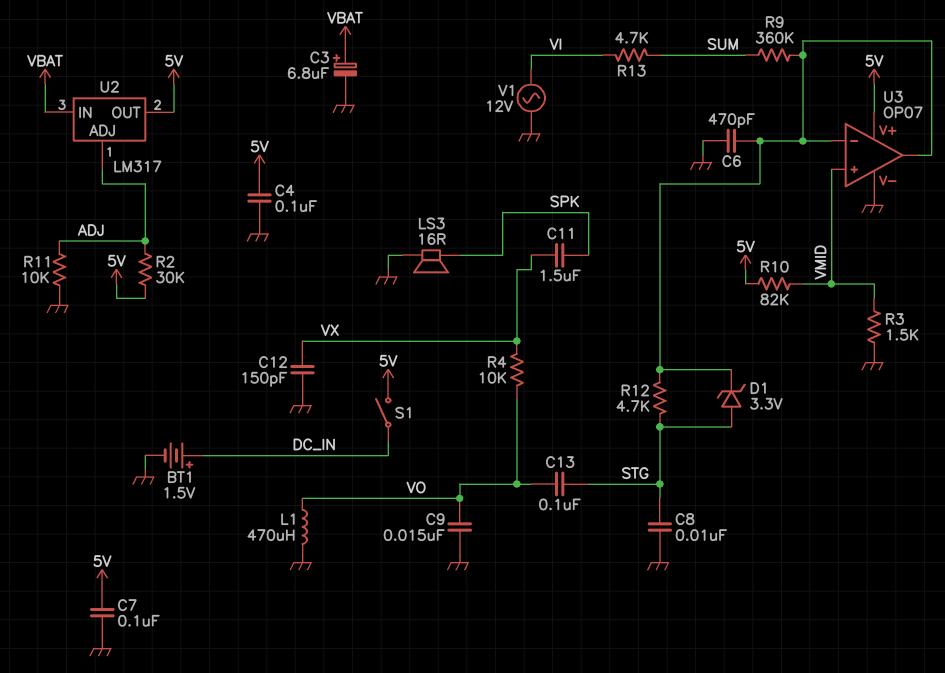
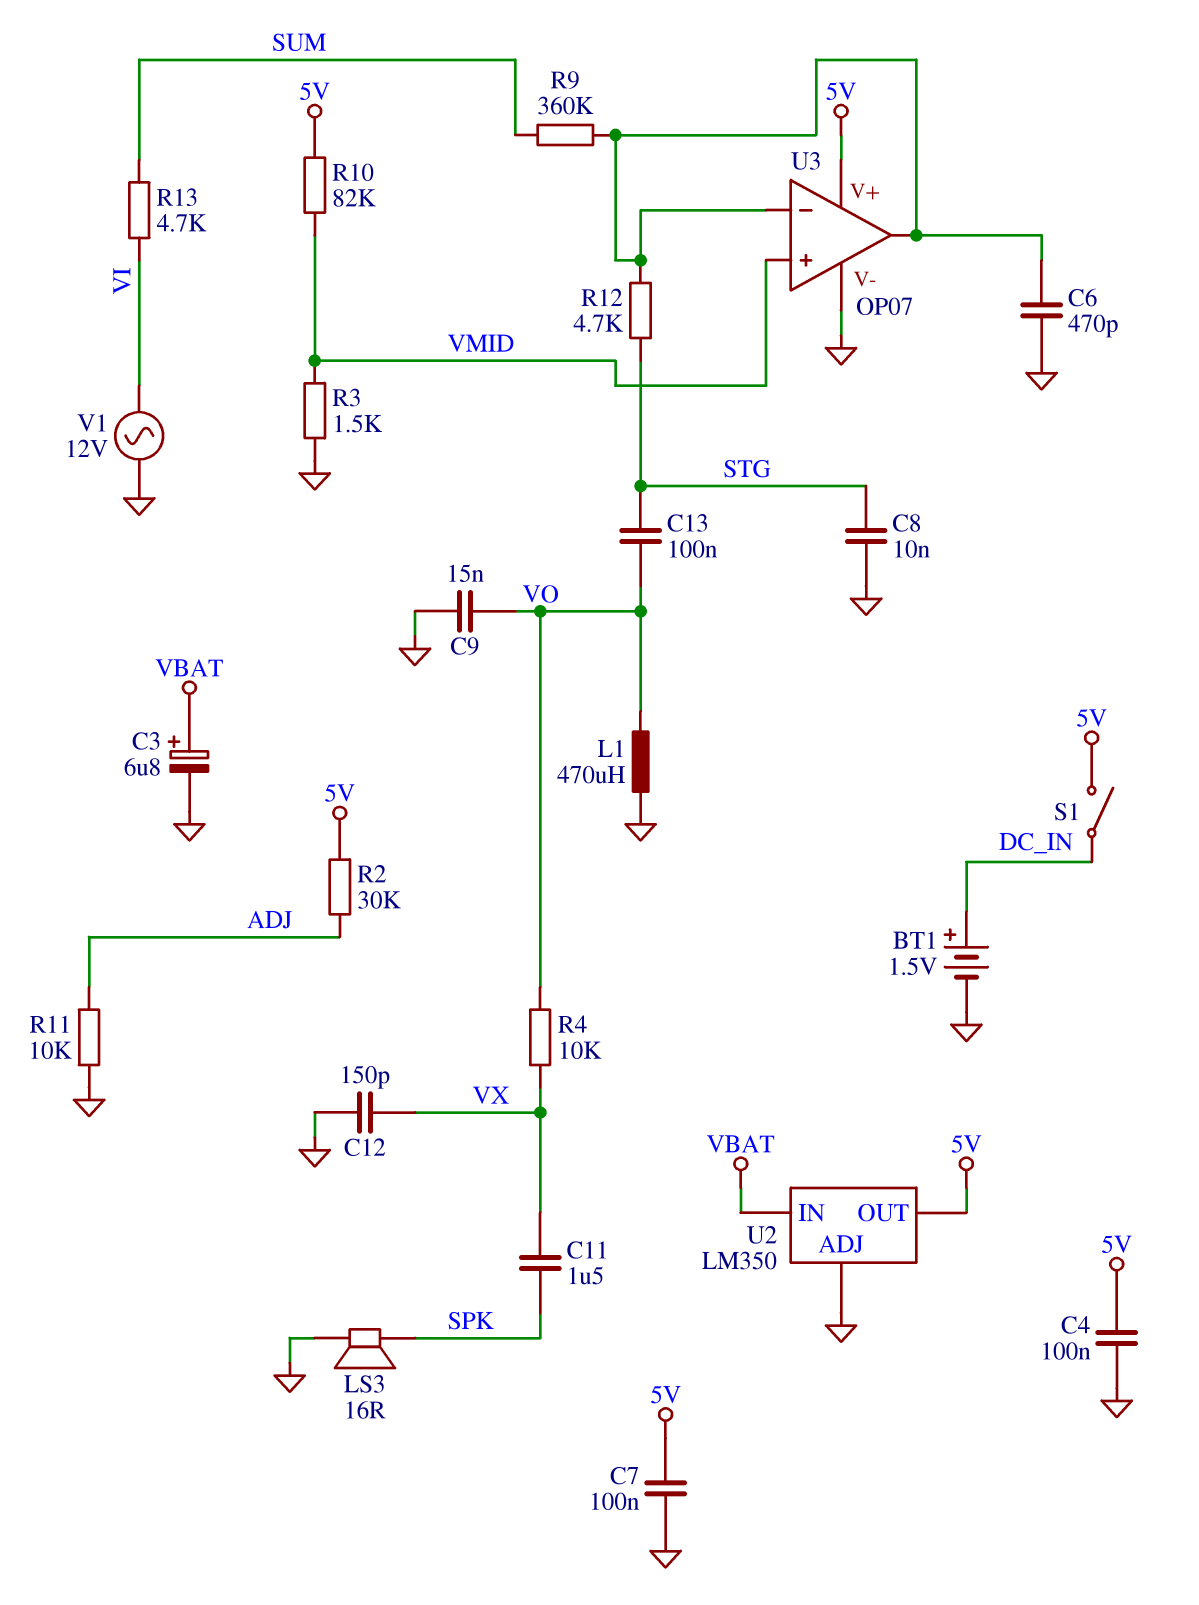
D1: zener 3.3V (A STG, K U3/in-) -> none
U2: LM317 -> LM350
U2 pin ADJ: ADJ -> GND

